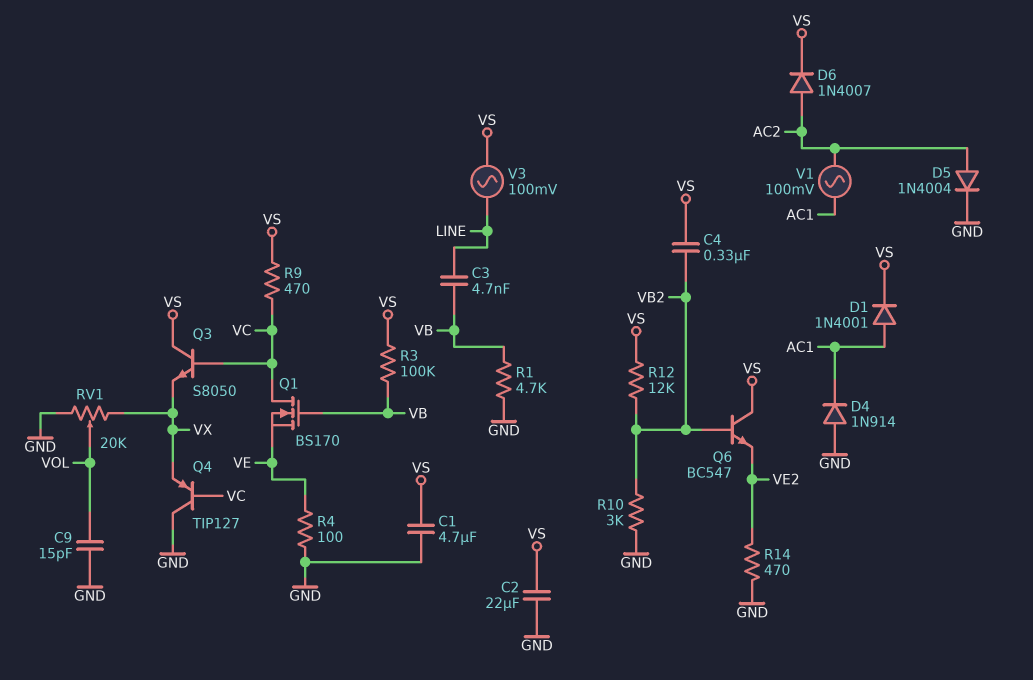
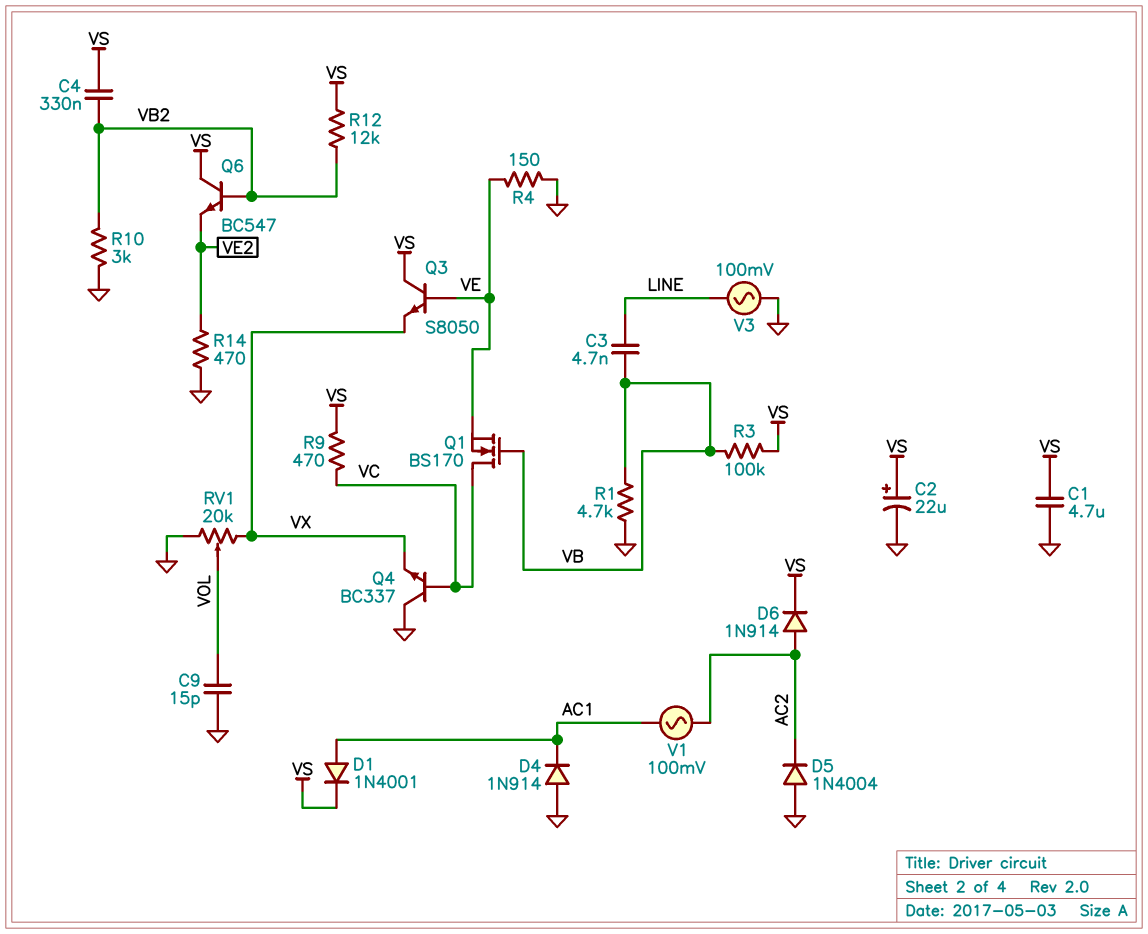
C2: 22uF (GND, VS) -> 22uF (plus VS, minus GND)
D5: diode 1N4004 (A AC2, K GND) -> diode 1N4004 (A GND, K AC2)
D6: diode 1N4007 (A AC2, K VS) -> diode 1N914 (A AC2, K VS)
Q3: NPN S8050 (B VC, C VS, E VX) -> NPN S8050 (B VE, C VS, E VX)
Q4: PNP TIP127 (B VC, C GND, E VX) -> NPN BC337 (B VC, C GND, E VX)
R4: 100 (GND, VE) -> 150 (GND, VE)
V3: AC 100mV (LINE, VS) -> AC 100mV (GND, LINE)

